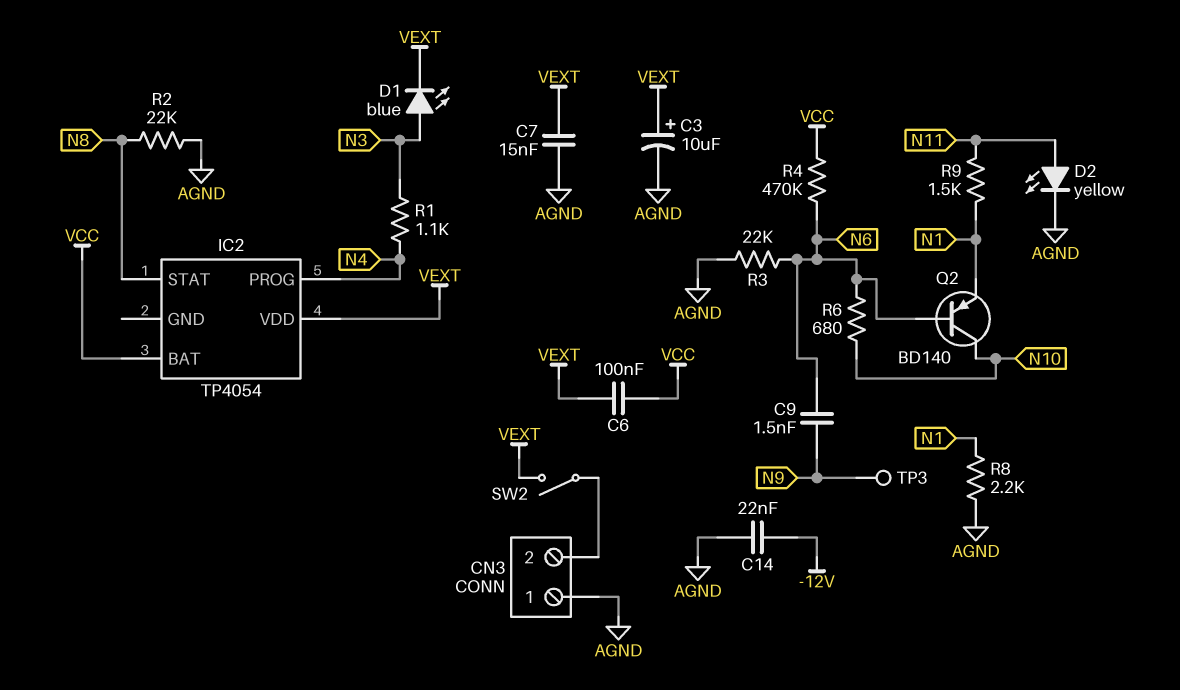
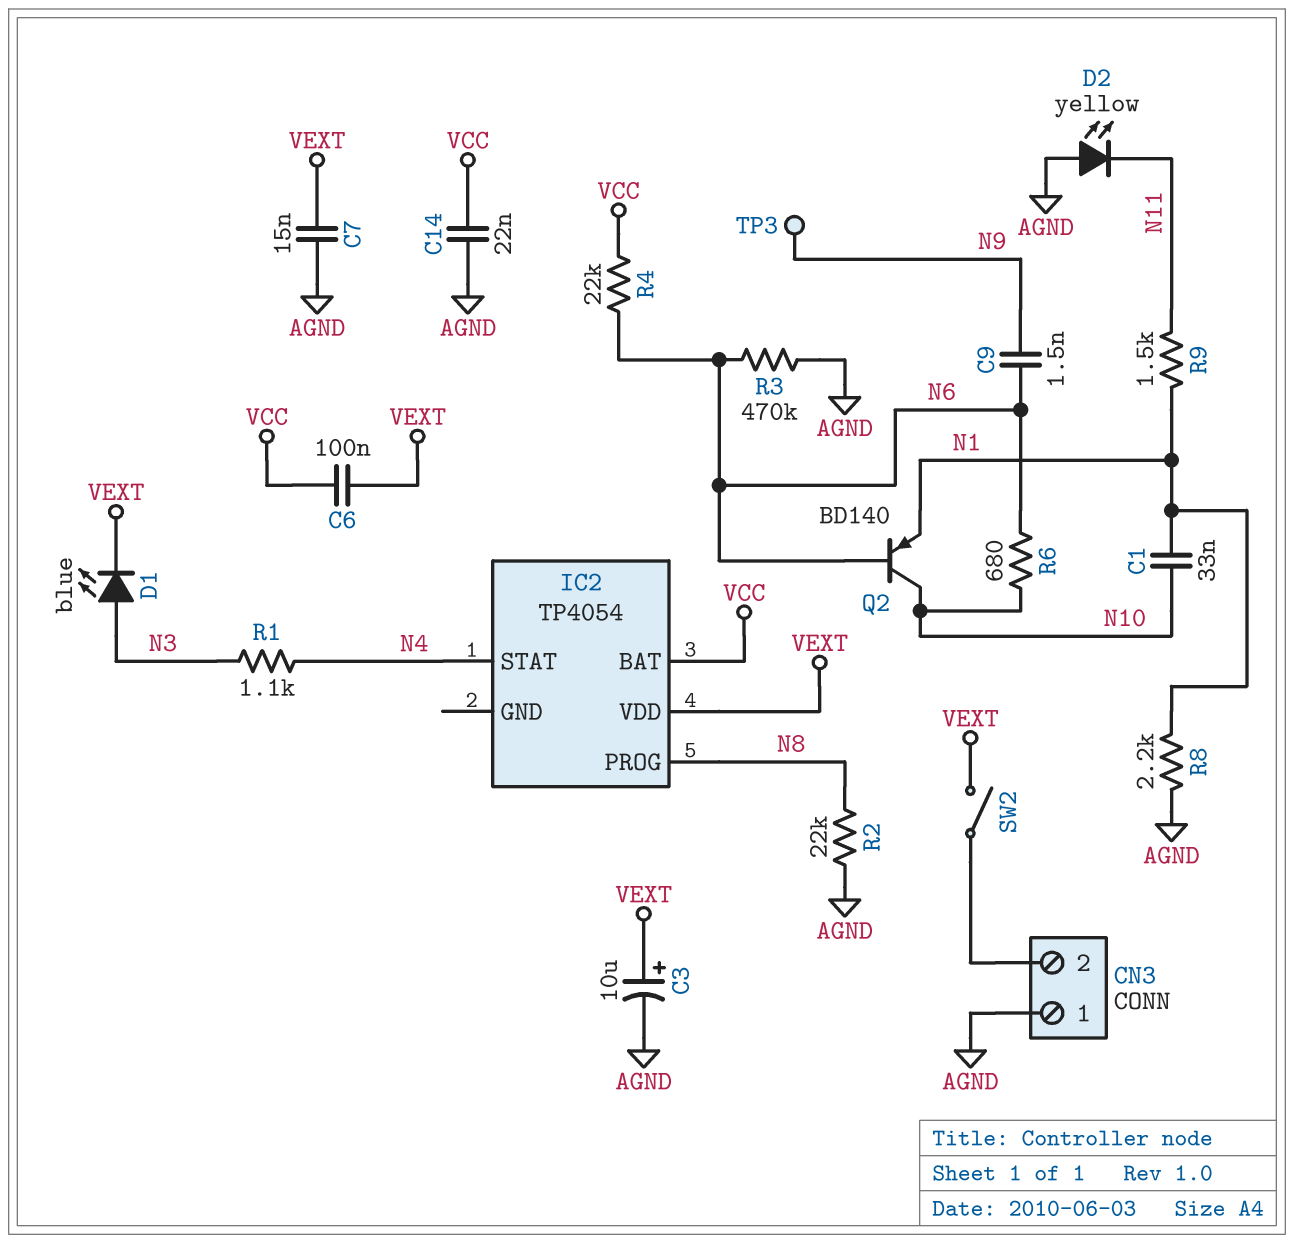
C1: none -> 33nF (N1, N10)
C14: 22nF (-12V, AGND) -> 22nF (AGND, VCC)
D2: LED yellow (A N11, K AGND) -> LED yellow (A AGND, K N11)
IC2 pin PROG: N4 -> N8
IC2 pin STAT: N8 -> N4
R3: 22k (AGND, N6) -> 470k (AGND, N6)
R4: 470k (N6, VCC) -> 22k (N6, VCC)

